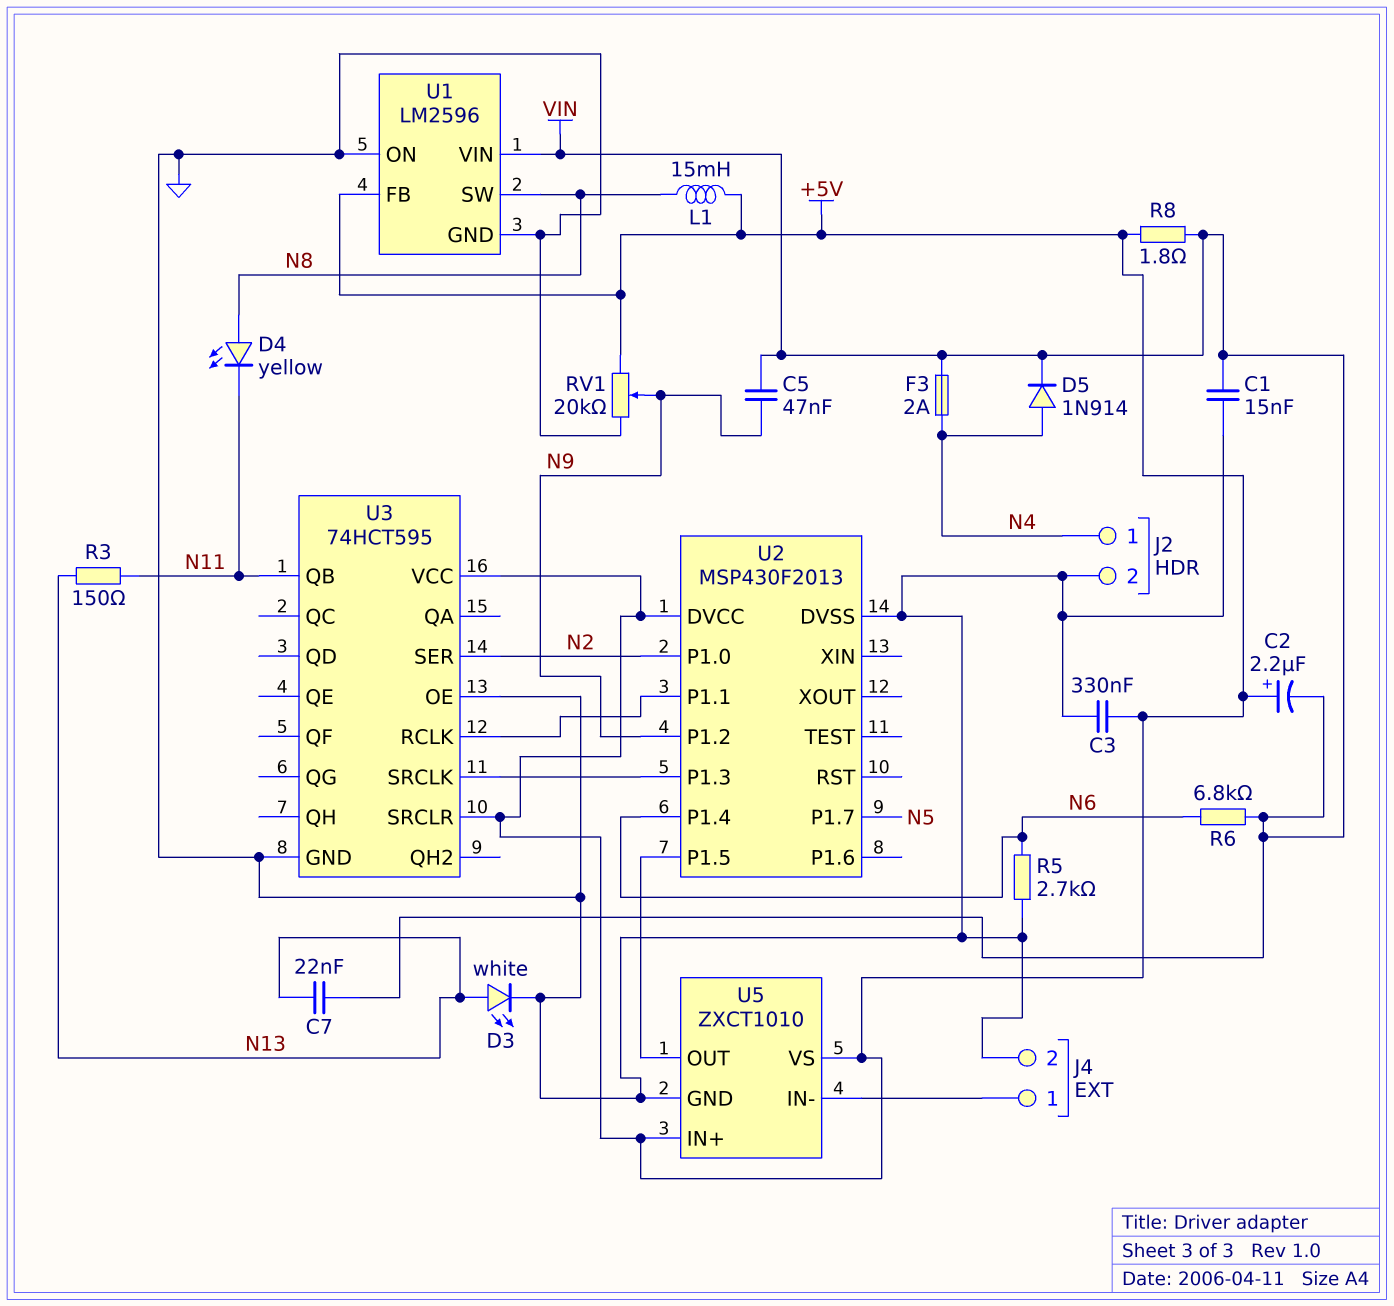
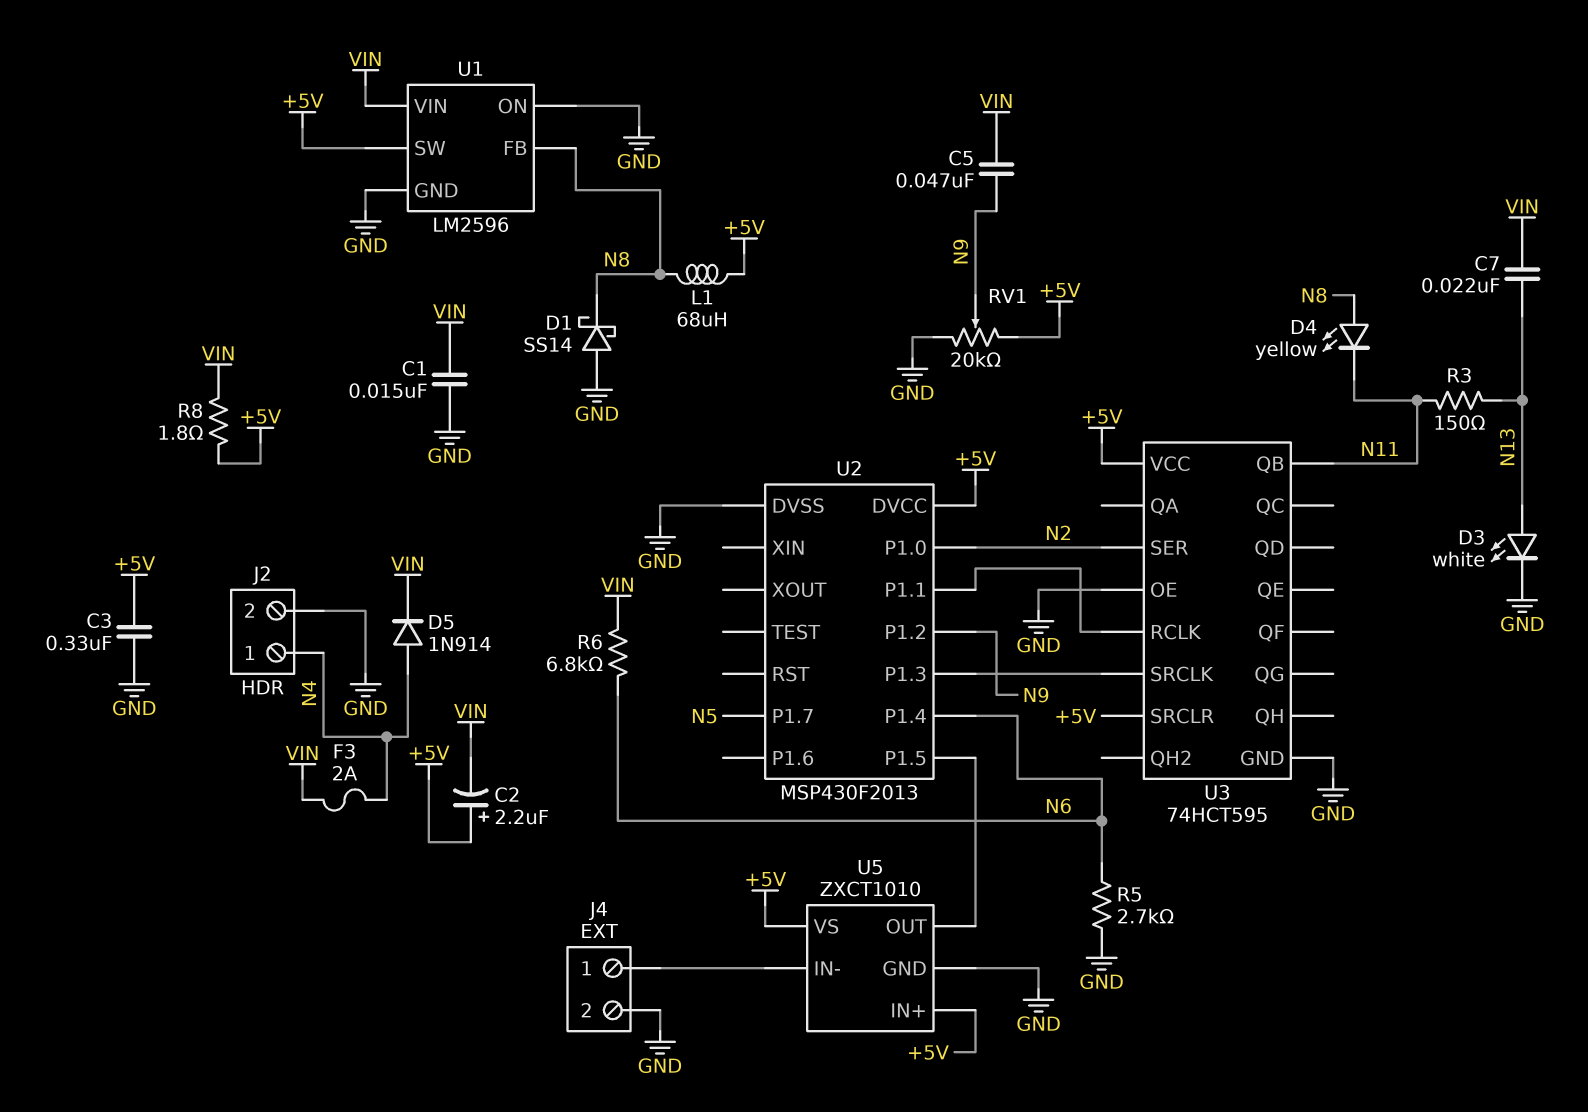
D1: none -> schottky SS14 (A GND, K N8)
L1: 15mH (+5V, N8) -> 68uH (+5V, N8)
U1 pin FB: +5V -> N8
U1 pin SW: N8 -> +5V

